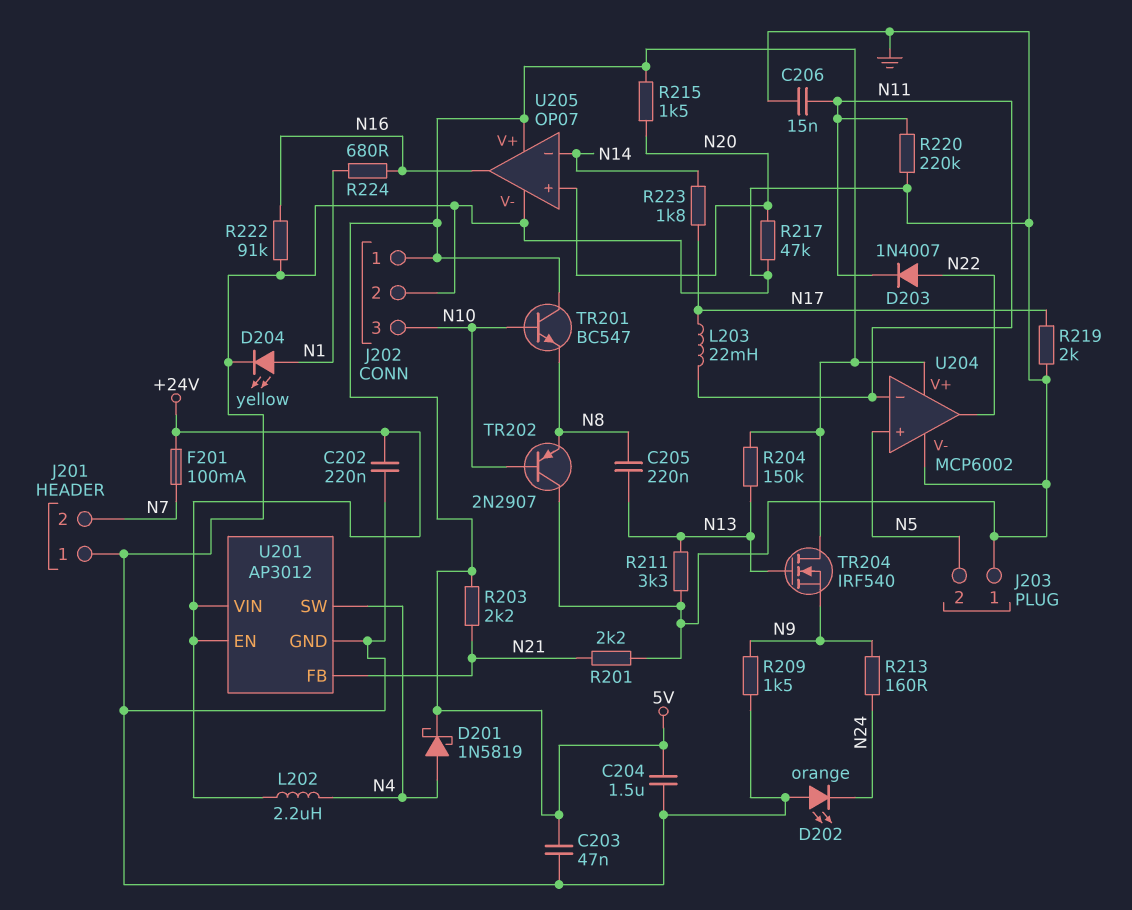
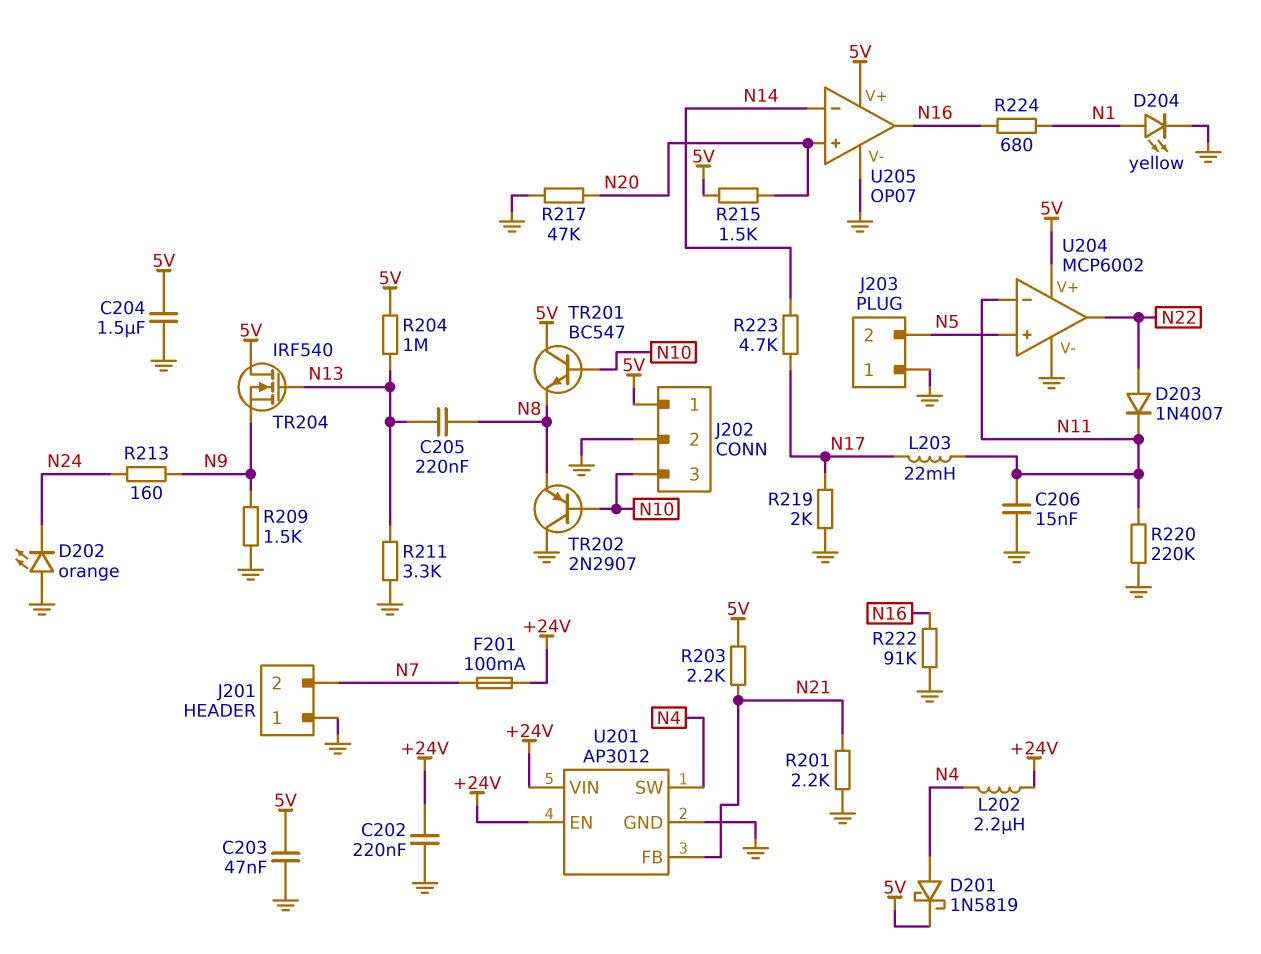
R204: 150k (5V, N13) -> 1M (5V, N13)
R223: 1.8k (N14, N17) -> 4.7k (N14, N17)

